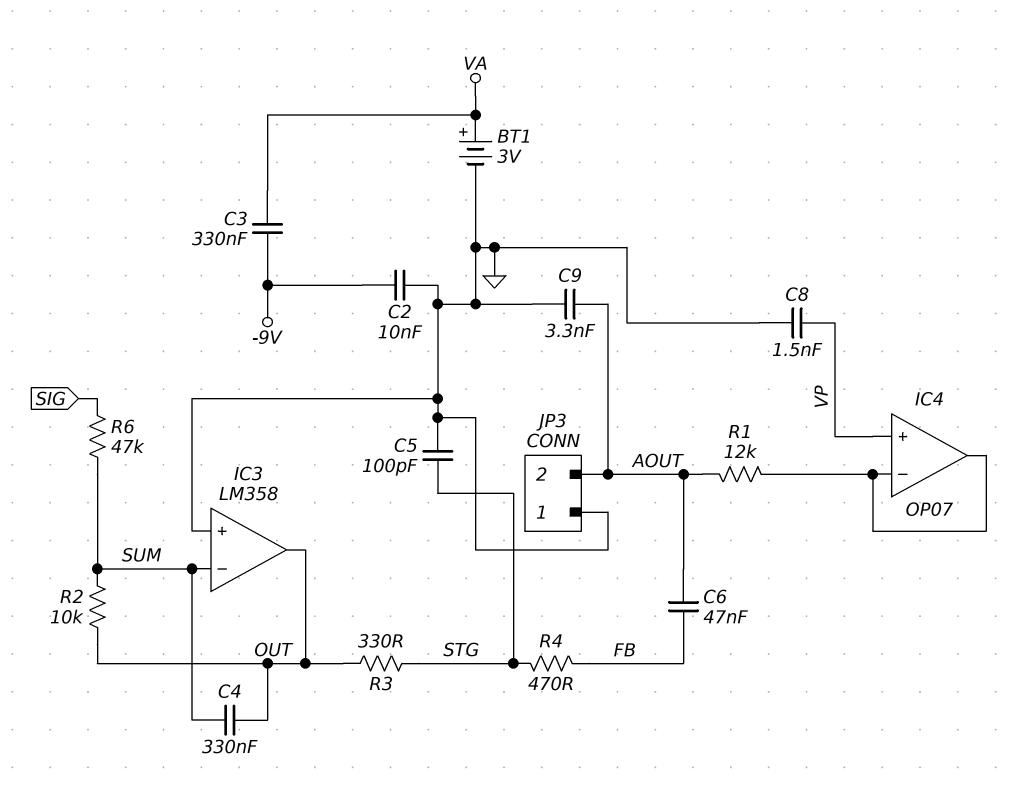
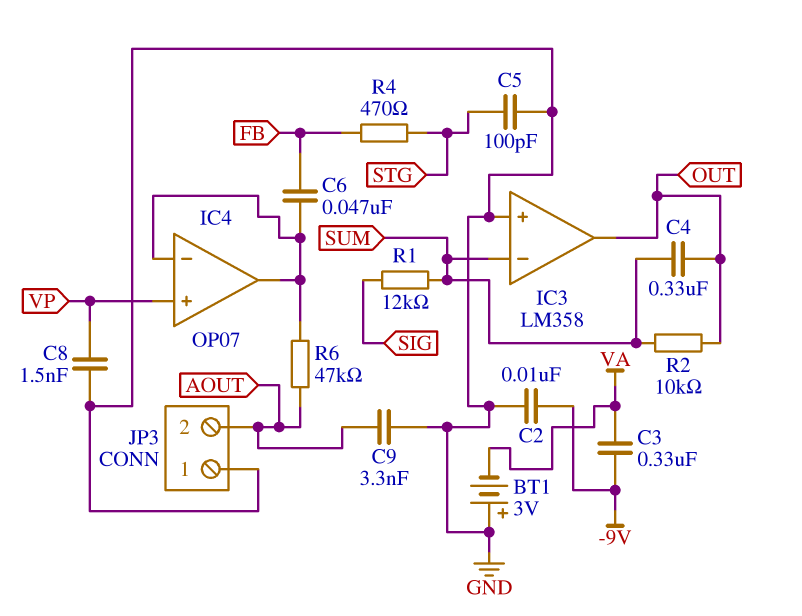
BT1: 3V (plus VA, minus GND) -> 3V (plus GND, minus VA)
C6: 47nF (AOUT, FB) -> 47nF (FB, IC4/in-)
R1: 12k (AOUT, IC4/in-) -> 12k (SIG, SUM)
R3: 330 (OUT, STG) -> none
R6: 47k (SIG, SUM) -> 47k (AOUT, IC4/in-)

